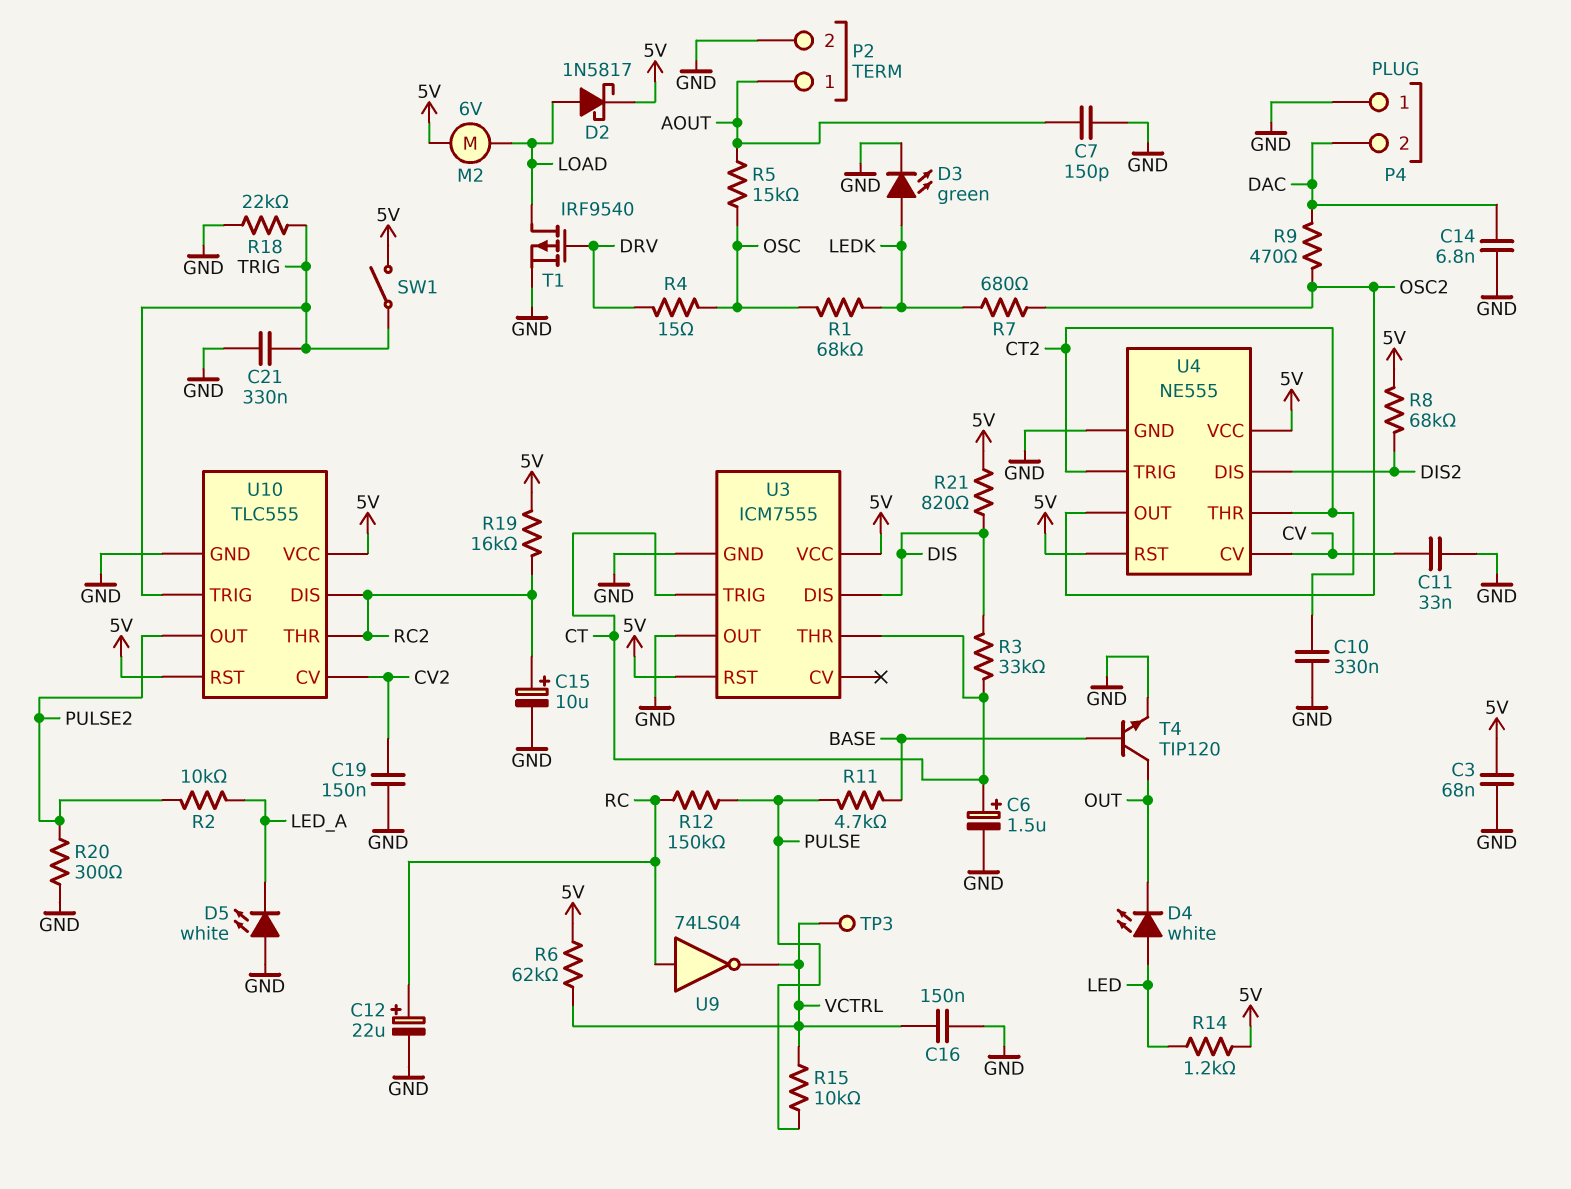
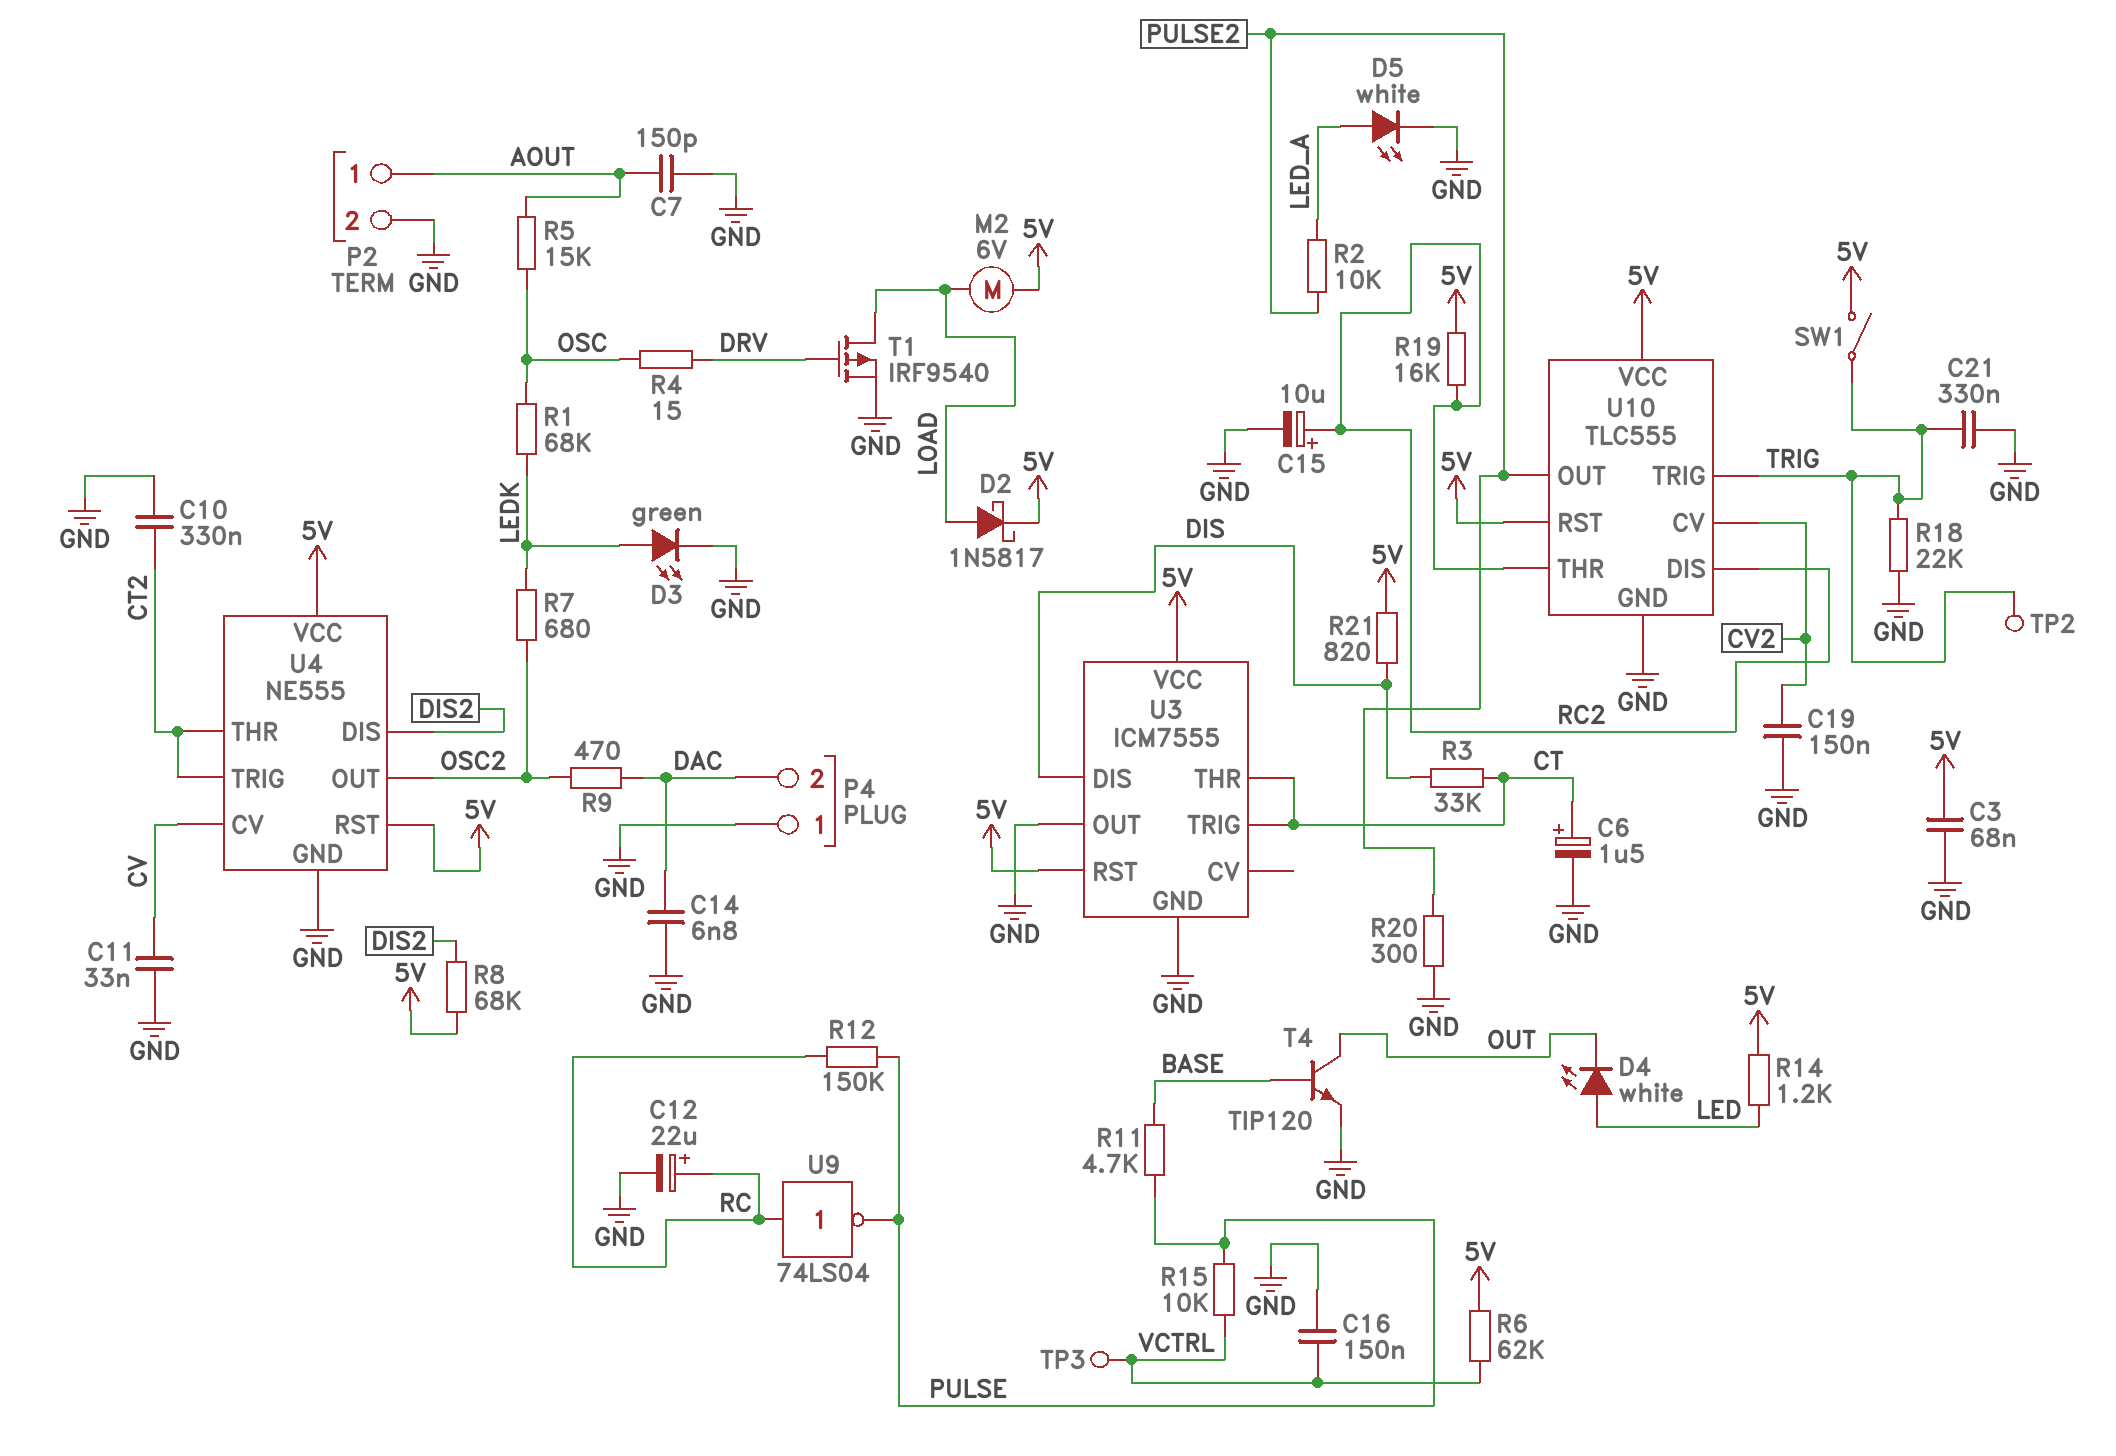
D5: LED white (A GND, K LED_A) -> LED white (A LED_A, K GND)
TP2: none -> test point (TRIG)
U9: NOT 74LS04 (in RC, out VCTRL) -> NOT 74LS04 (in RC, out PULSE)

